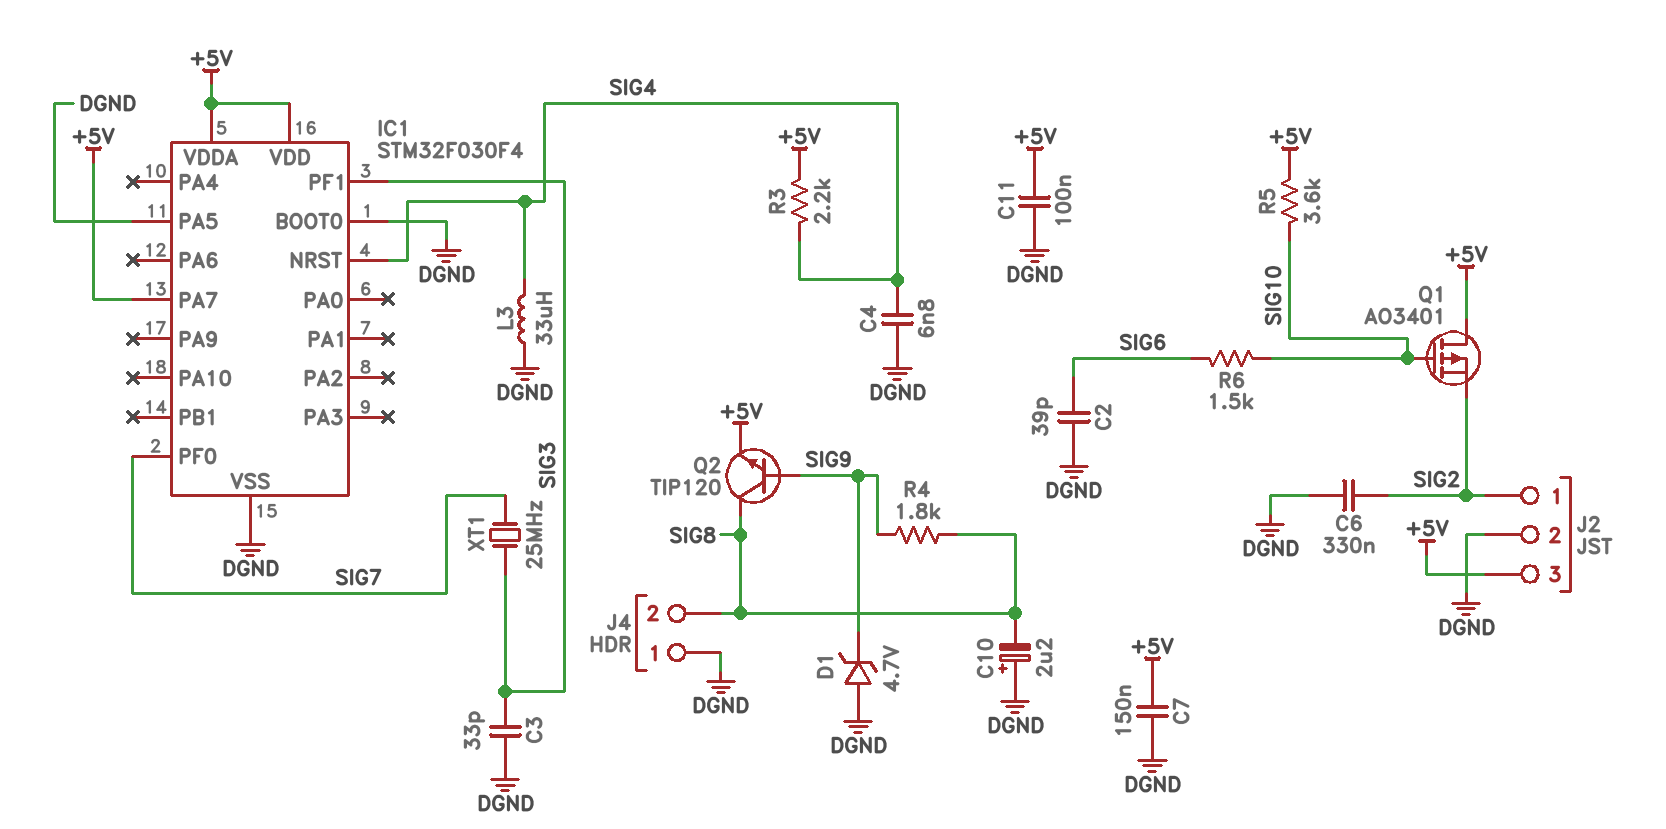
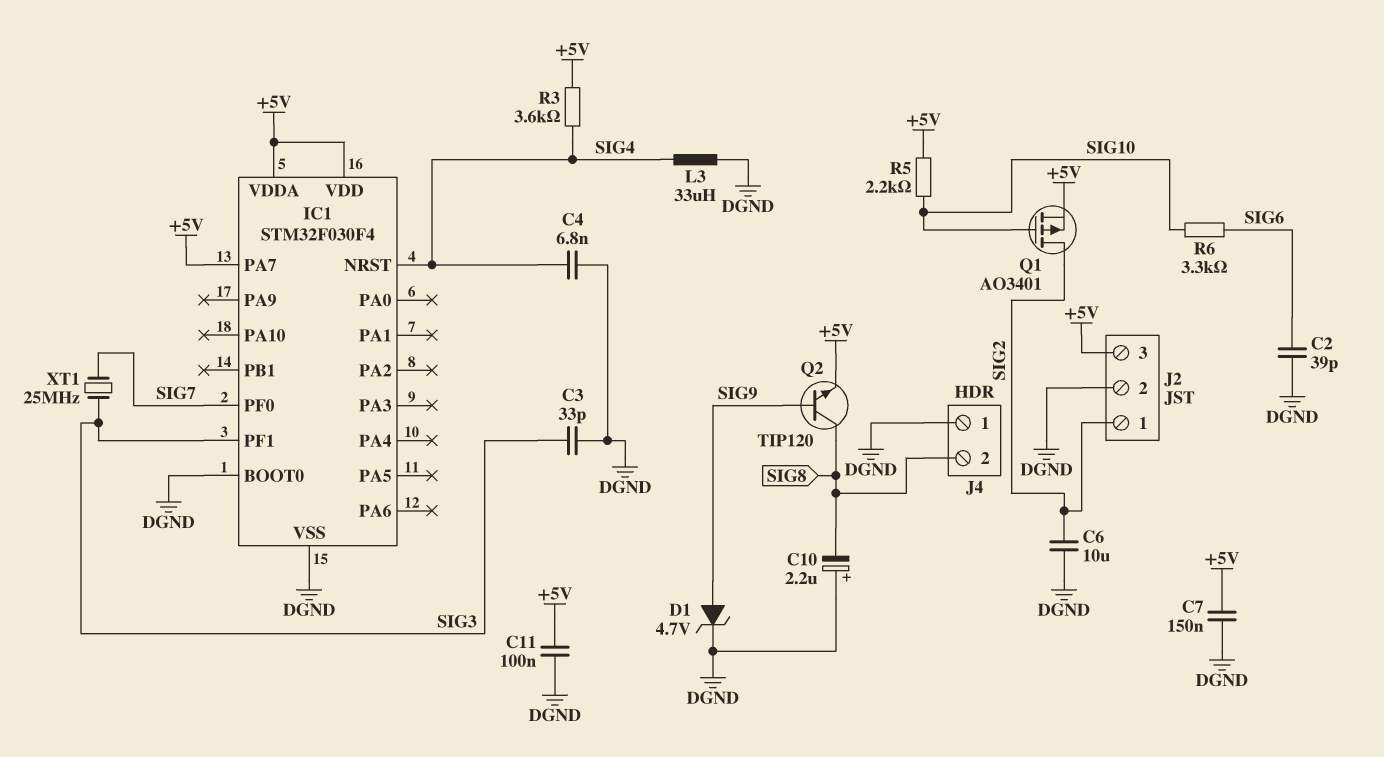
C6: 330nF (DGND, SIG2) -> 10uF (DGND, SIG2)
D1: zener 4.7V (A DGND, K SIG9) -> zener 4.7V (A SIG9, K DGND)
IC1 pin PA5: DGND -> none
Q1: PMOS AO3401 (G SIG10, D +5V, S SIG2) -> PMOS AO3401 (G SIG10, D SIG2, S +5V)
R3: 2.2k (+5V, SIG4) -> 3.6k (+5V, SIG4)
R4: 1.8k (SIG8, SIG9) -> none
R5: 3.6k (+5V, SIG10) -> 2.2k (+5V, SIG10)
R6: 1.5k (SIG6, SIG10) -> 3.3k (SIG6, SIG10)

